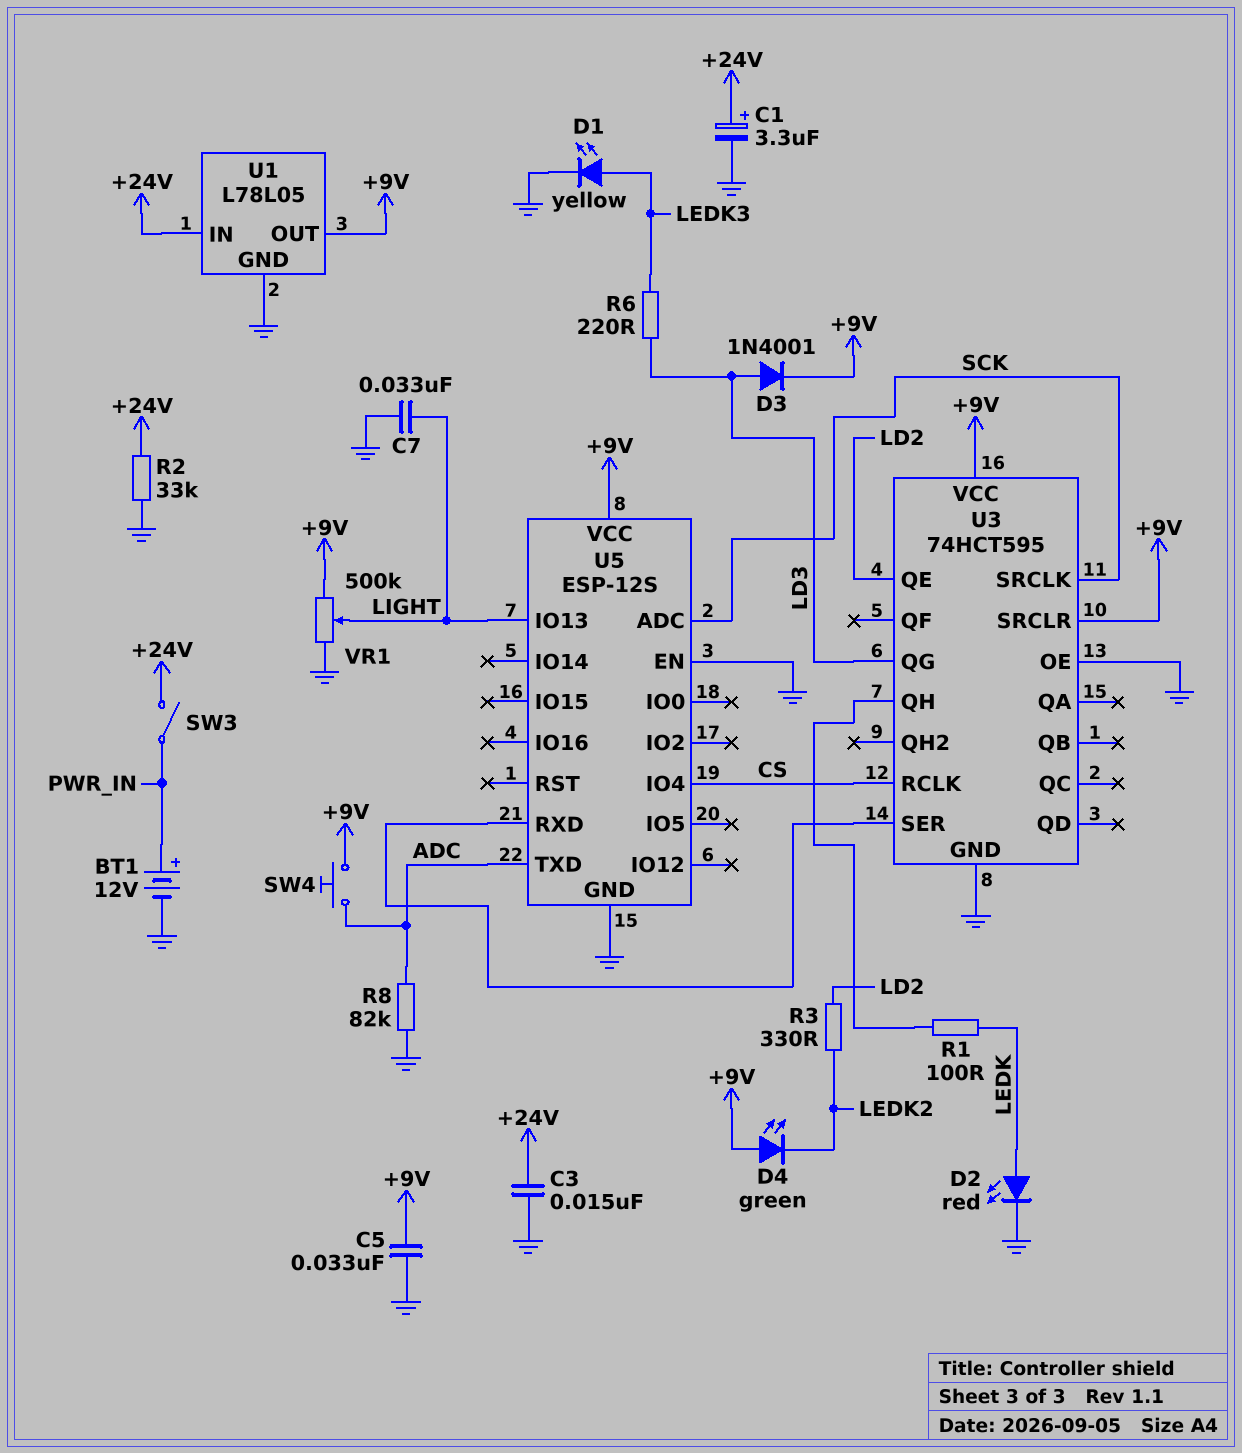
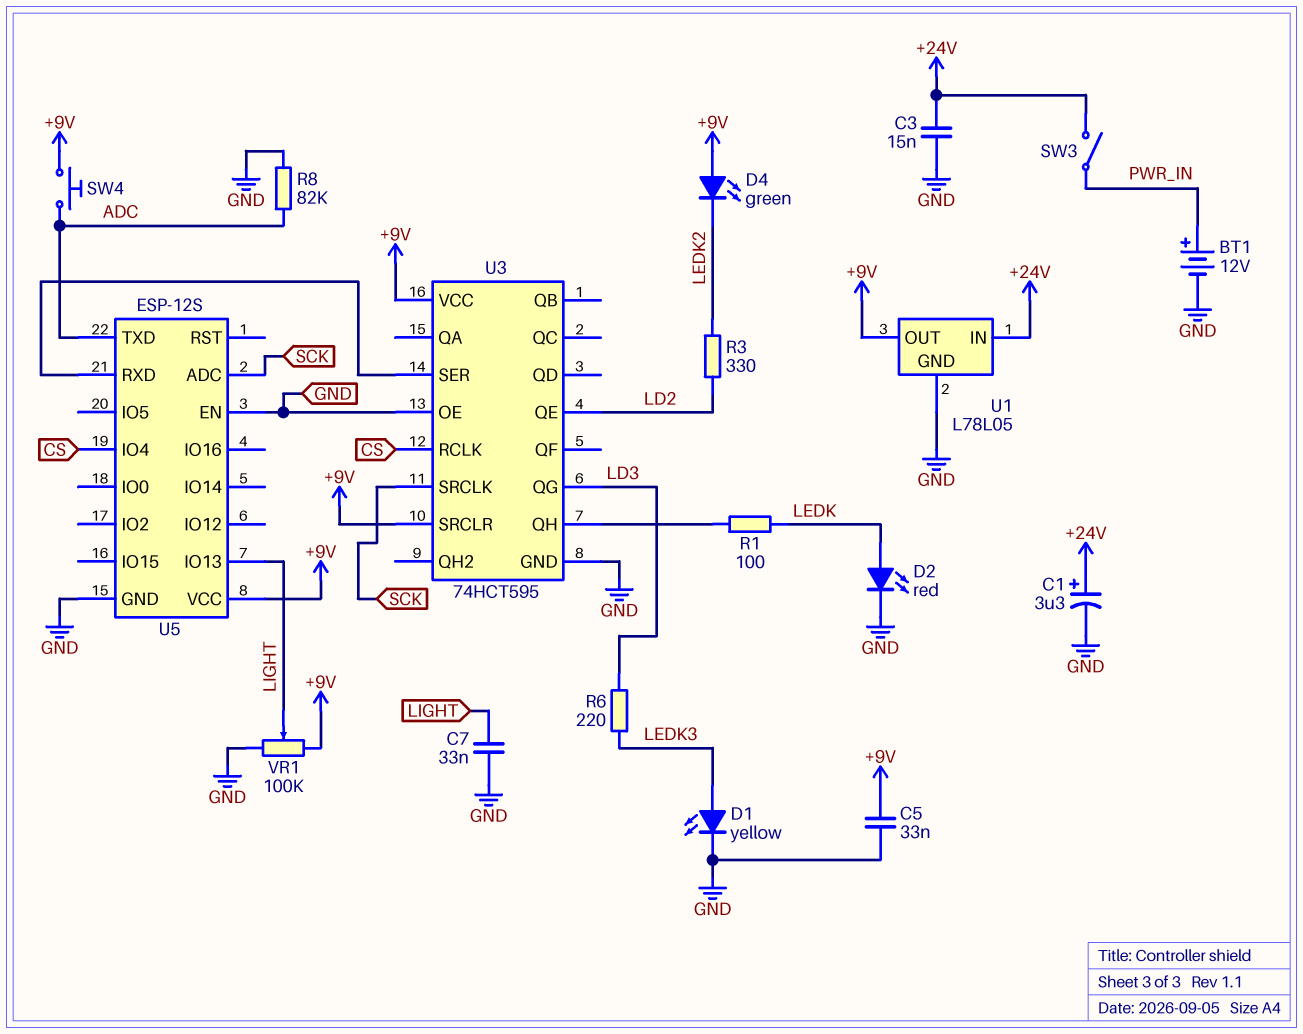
D3: diode 1N4001 (A LD3, K +9V) -> none
R2: 33k (+24V, GND) -> none
VR1: 500k (+9V, GND, wiper LIGHT) -> 100k (+9V, GND, wiper LIGHT)

